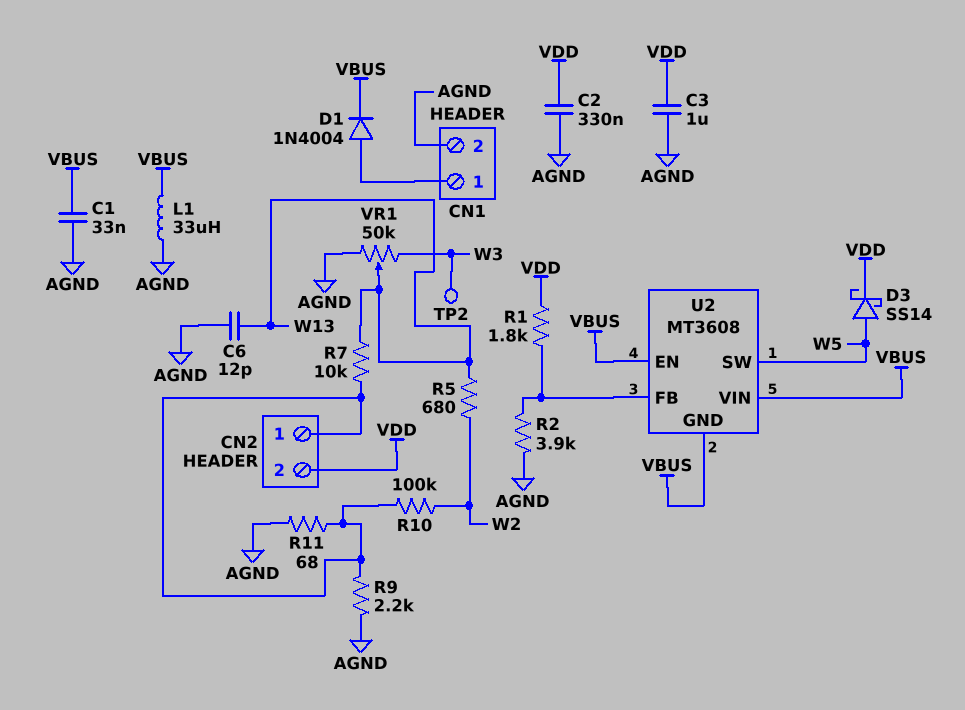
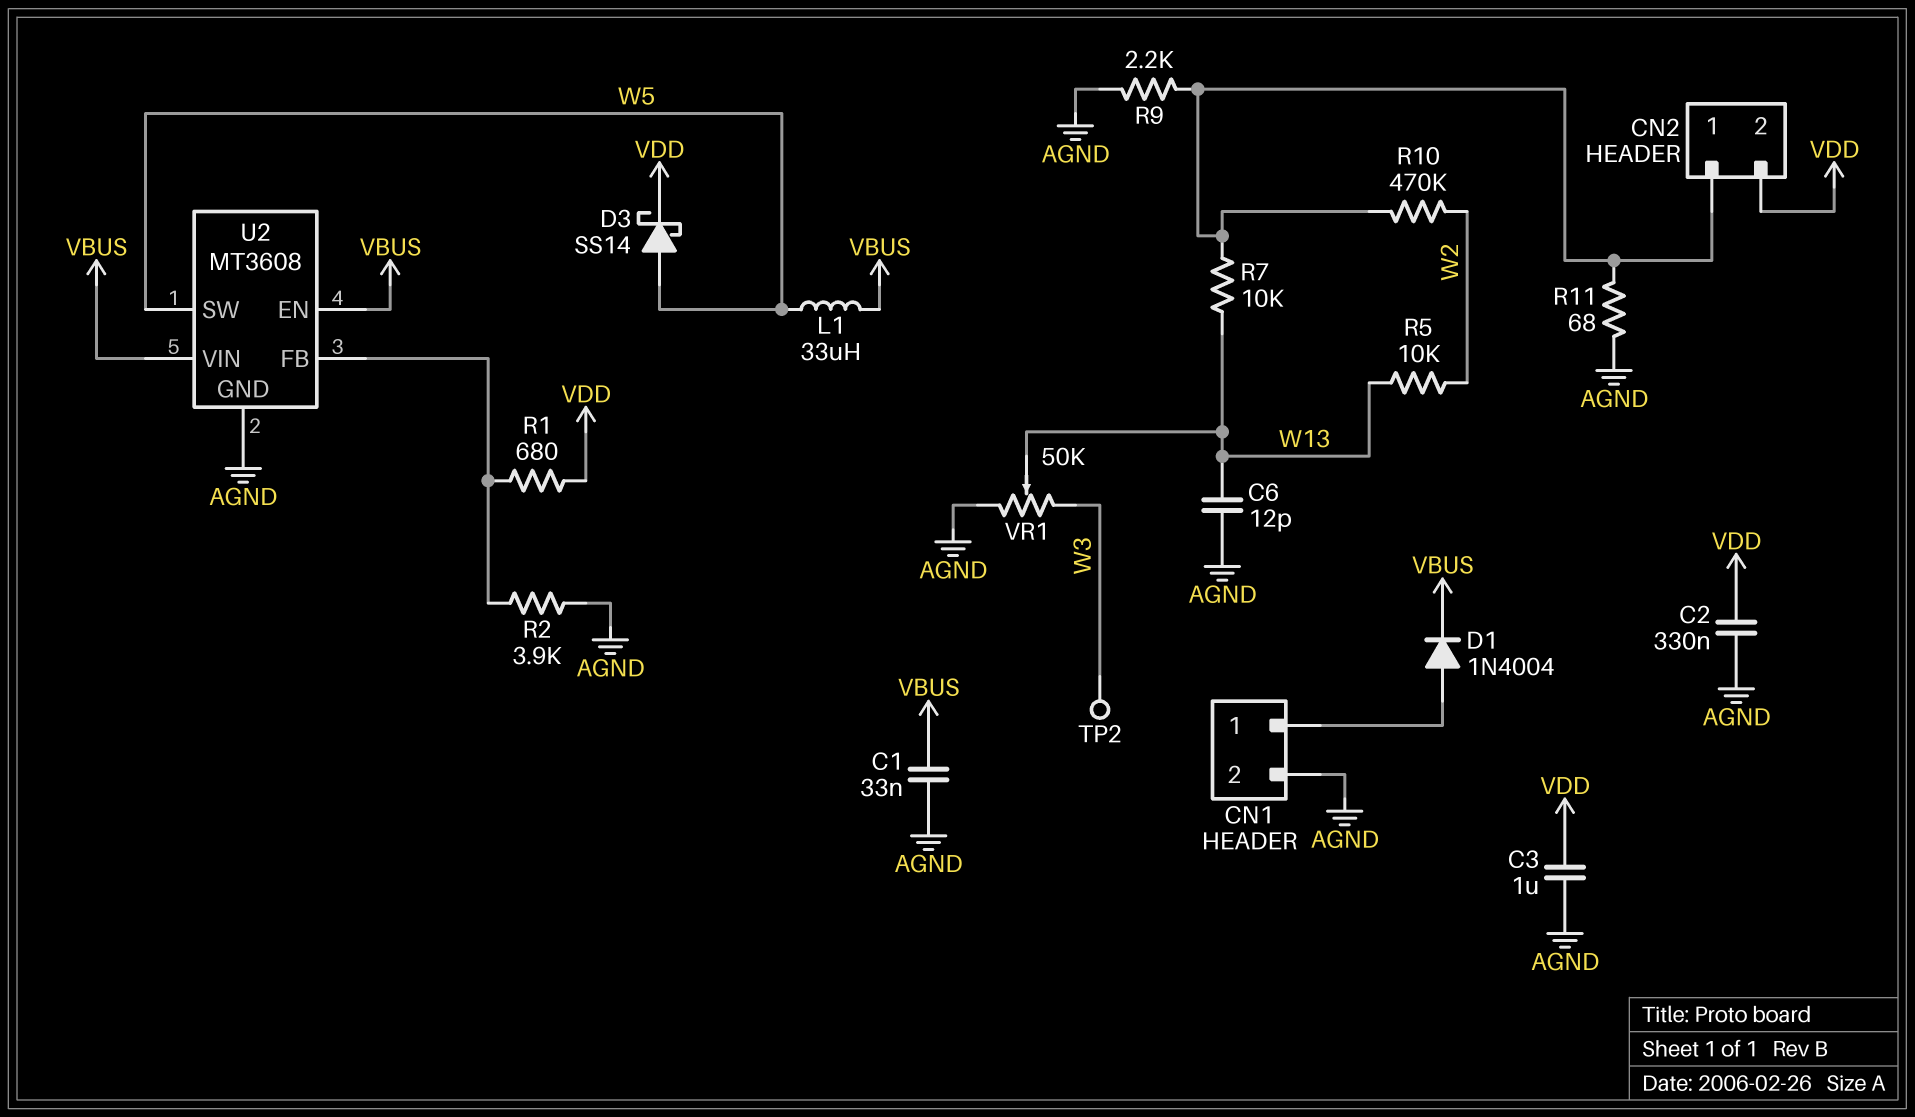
L1: 33uH (AGND, VBUS) -> 33uH (VBUS, W5)
R1: 1.8k (U2/FB, VDD) -> 680 (U2/FB, VDD)
R5: 680 (W2, W13) -> 10k (W2, W13)
R10: 100k (CN2/1, W2) -> 470k (CN2/1, W2)
U2 pin GND: VBUS -> AGND

